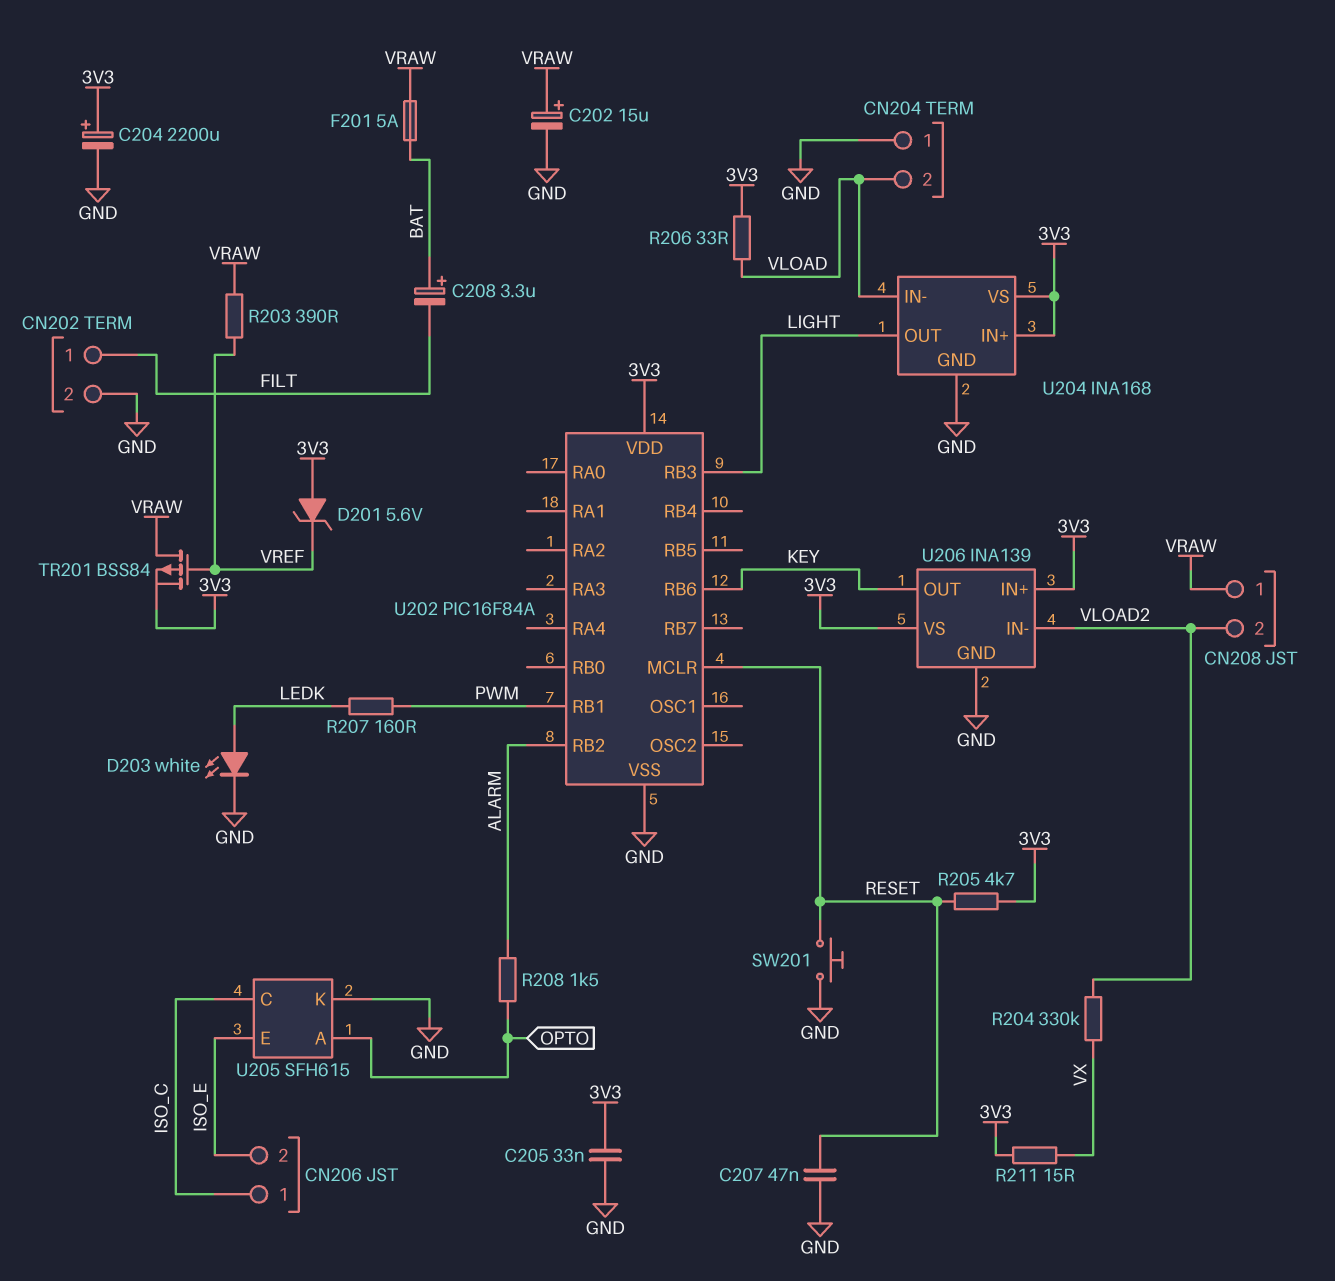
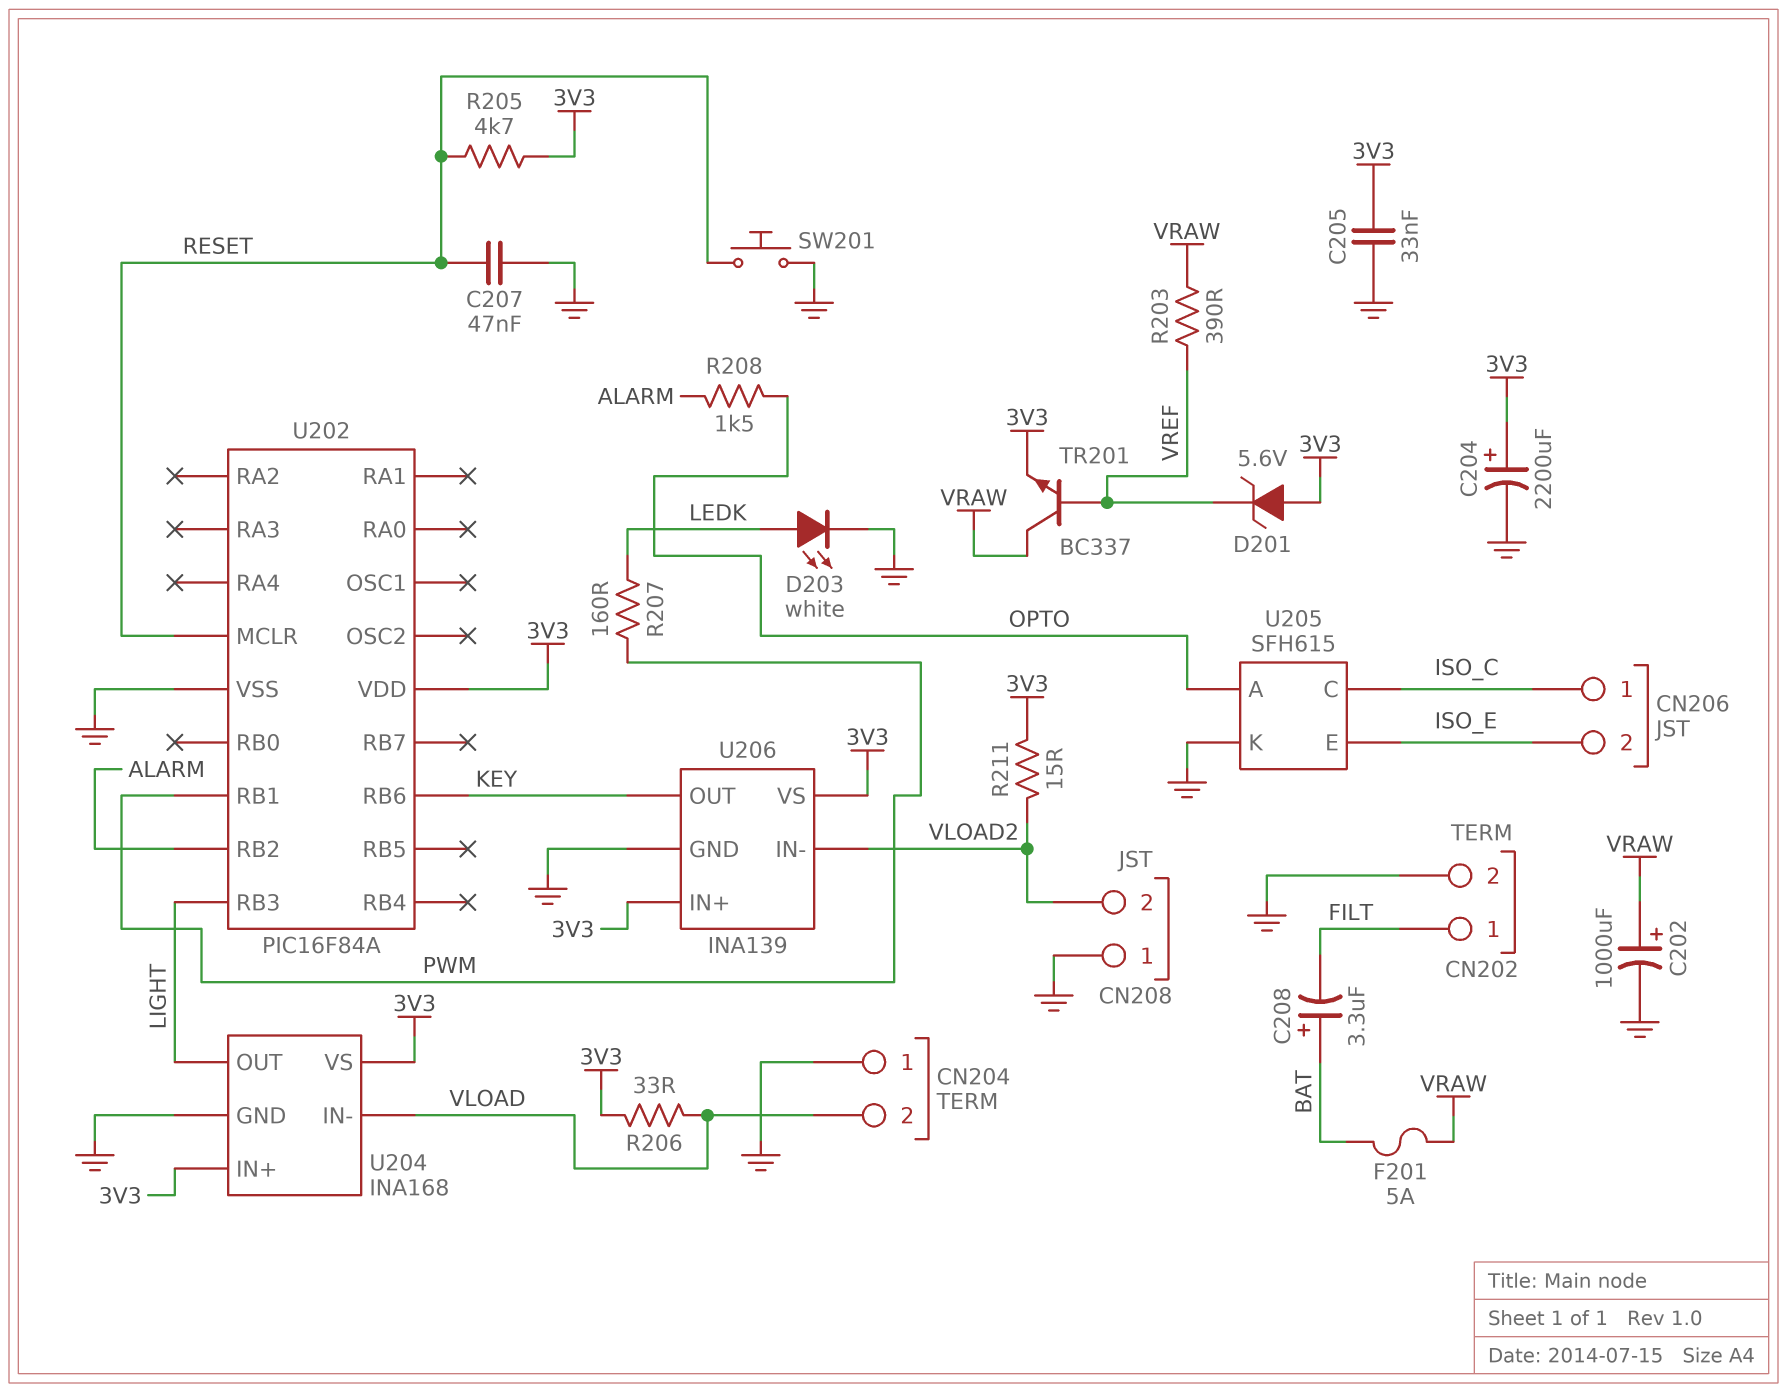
C202: 15uF (plus VRAW, minus GND) -> 1000uF (plus VRAW, minus GND)
CN208 pin 1: VRAW -> GND
R204: 330k (VLOAD2, VX) -> none
R211: 15 (3V3, VX) -> 15 (3V3, VLOAD2)
TR201: PMOS BSS84 (G VREF, D VRAW, S 3V3) -> NPN BC337 (B VREF, C VRAW, E 3V3)

